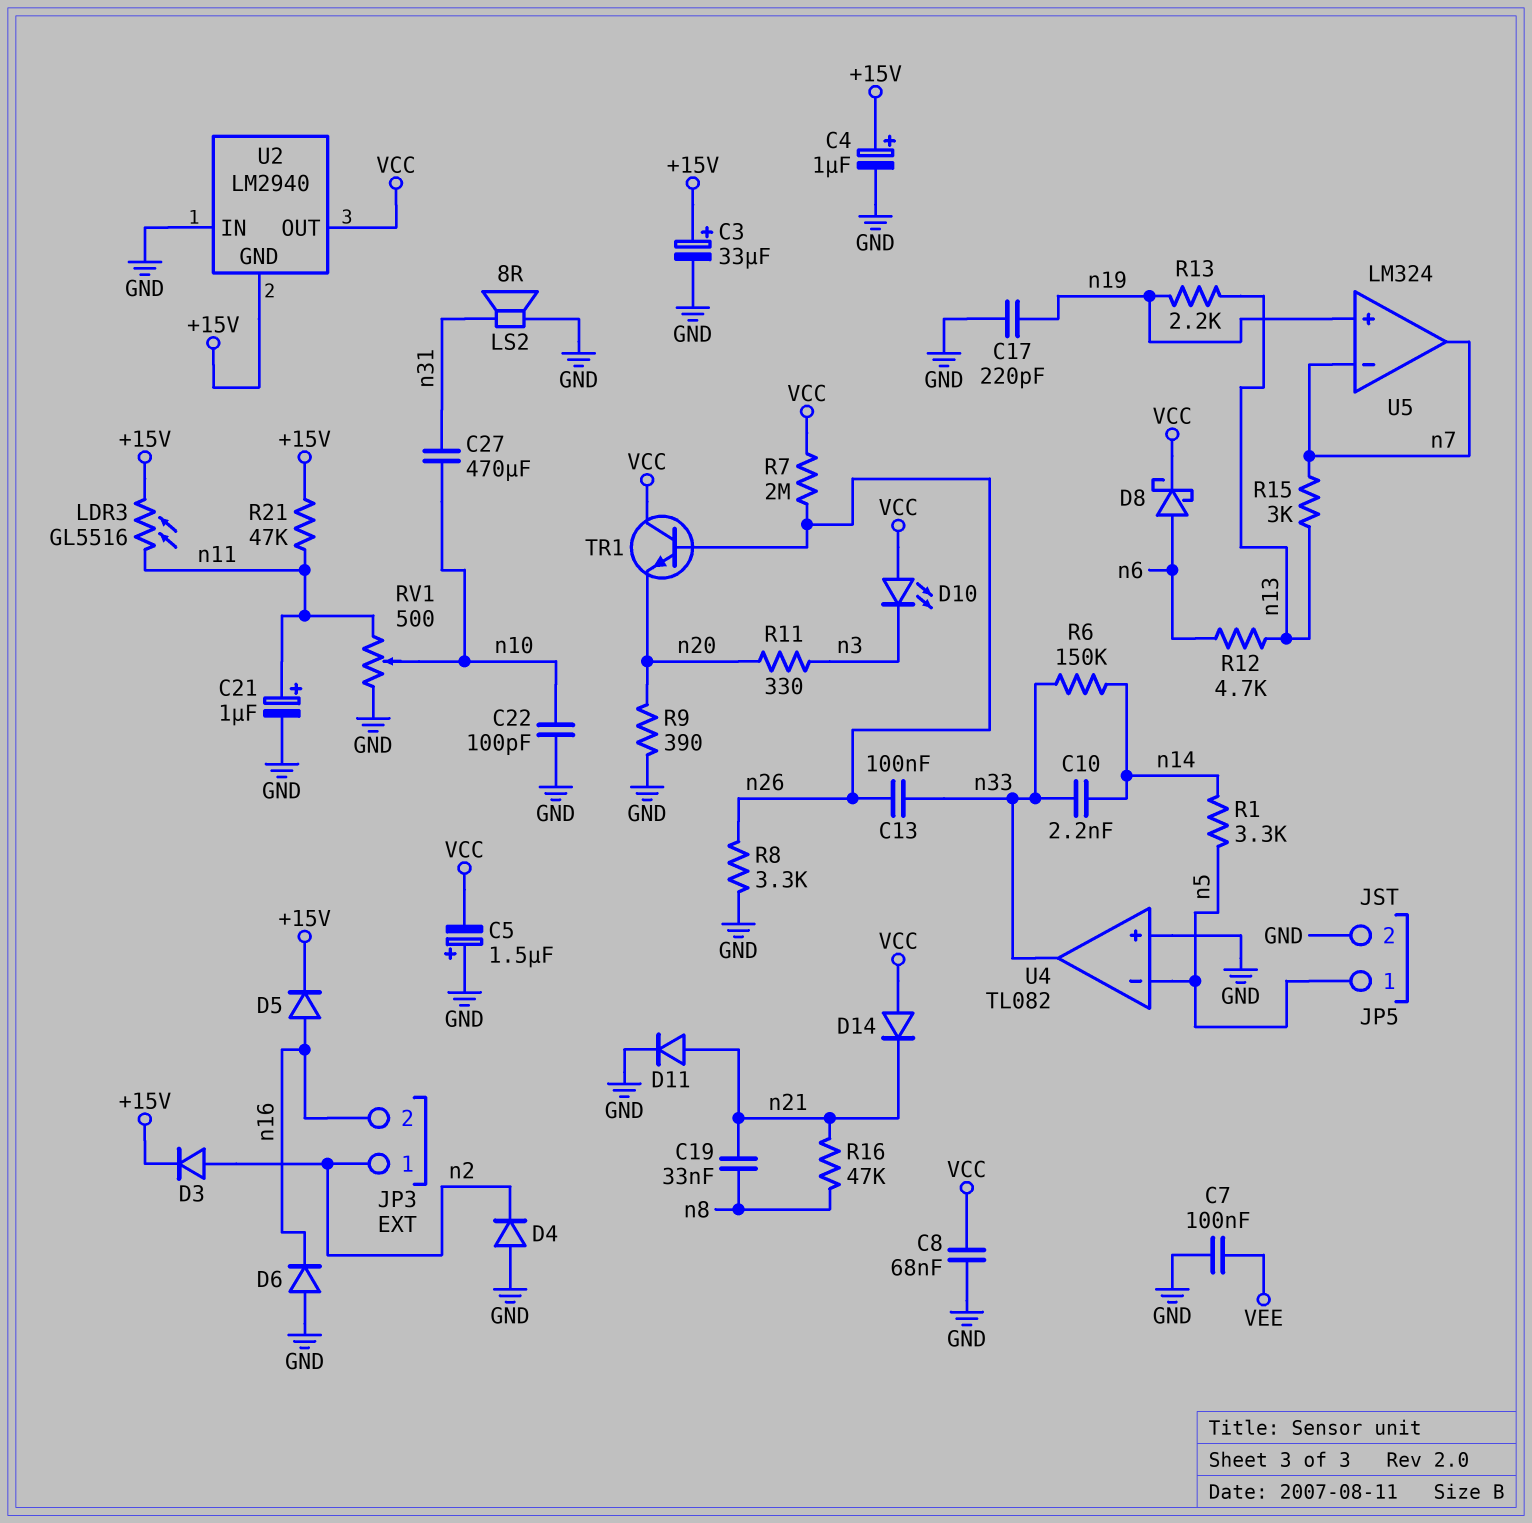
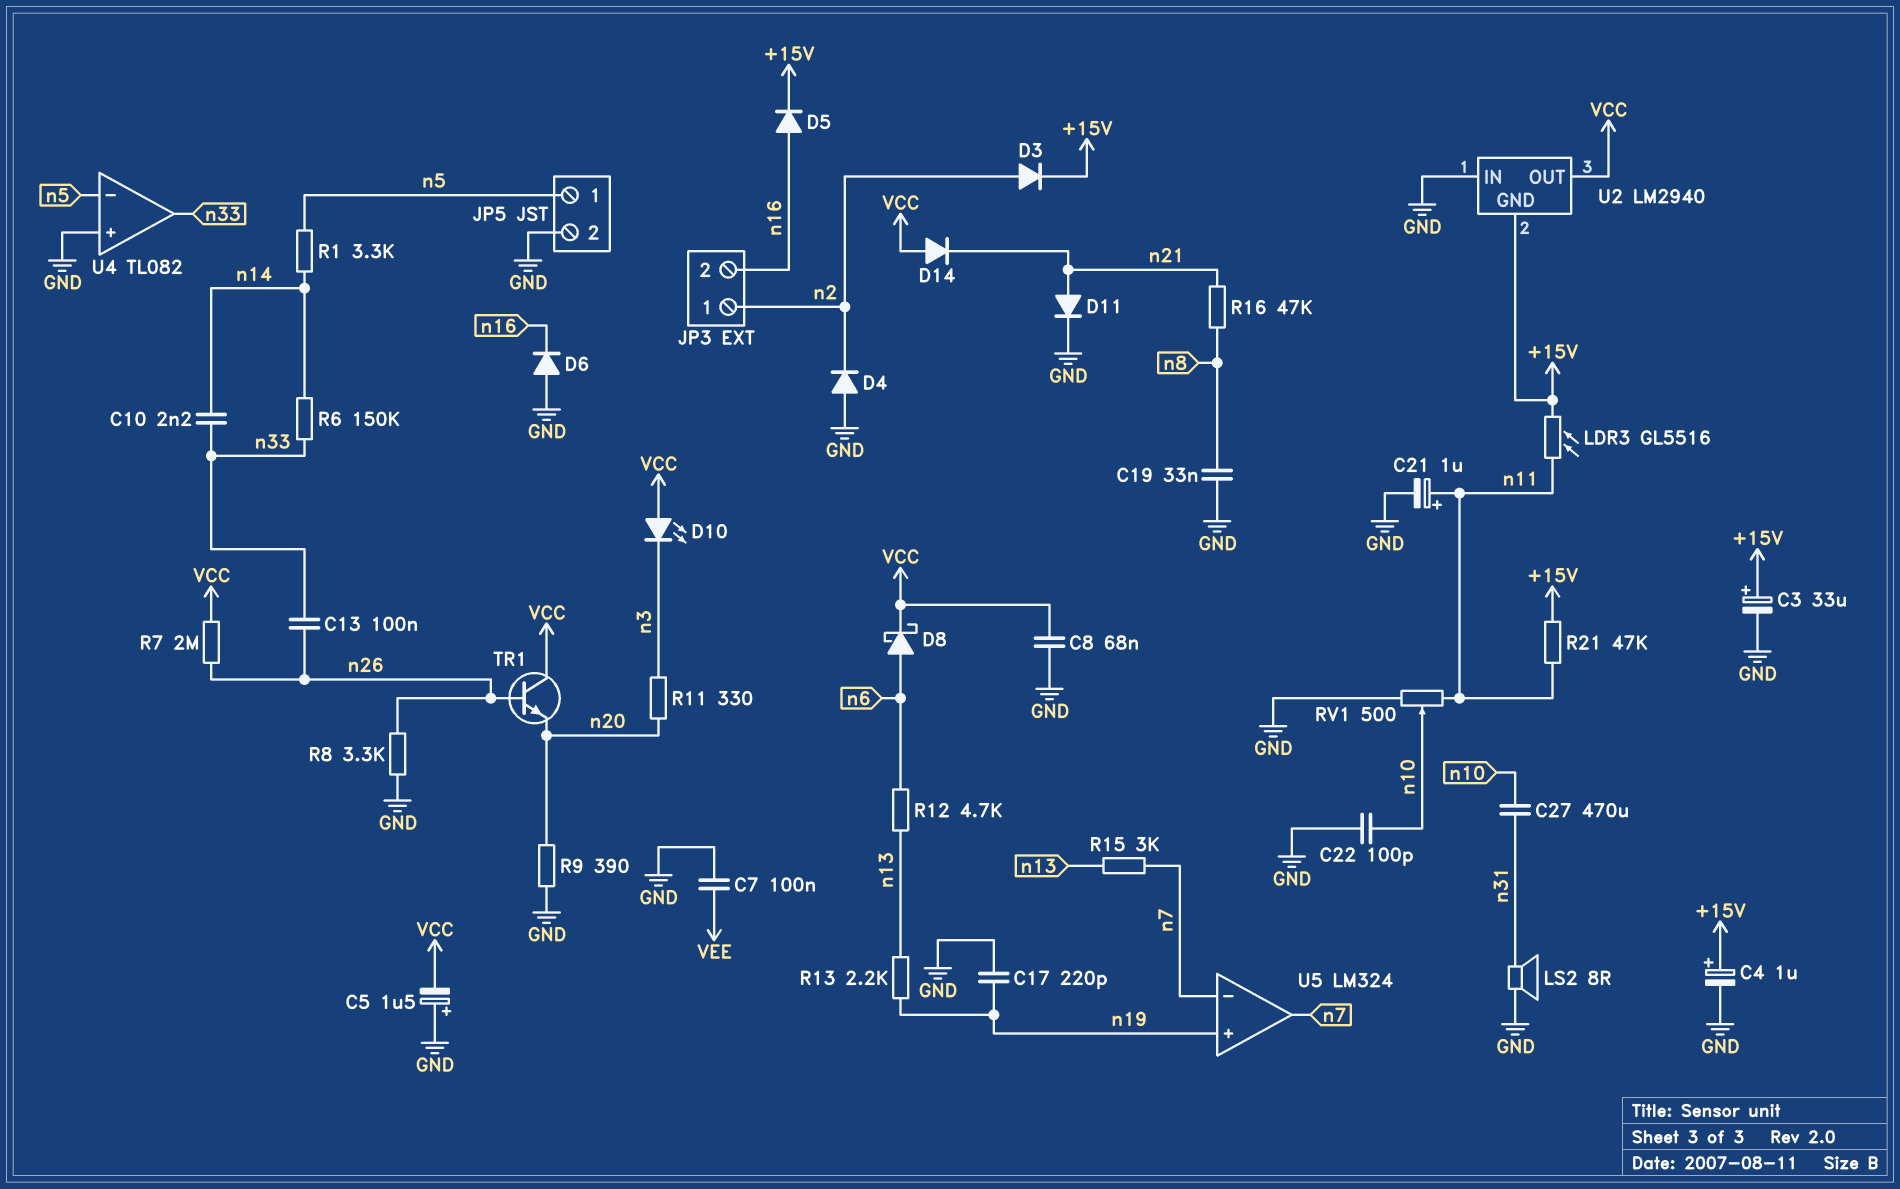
C19: 33nF (n8, n21) -> 33nF (GND, n8)

